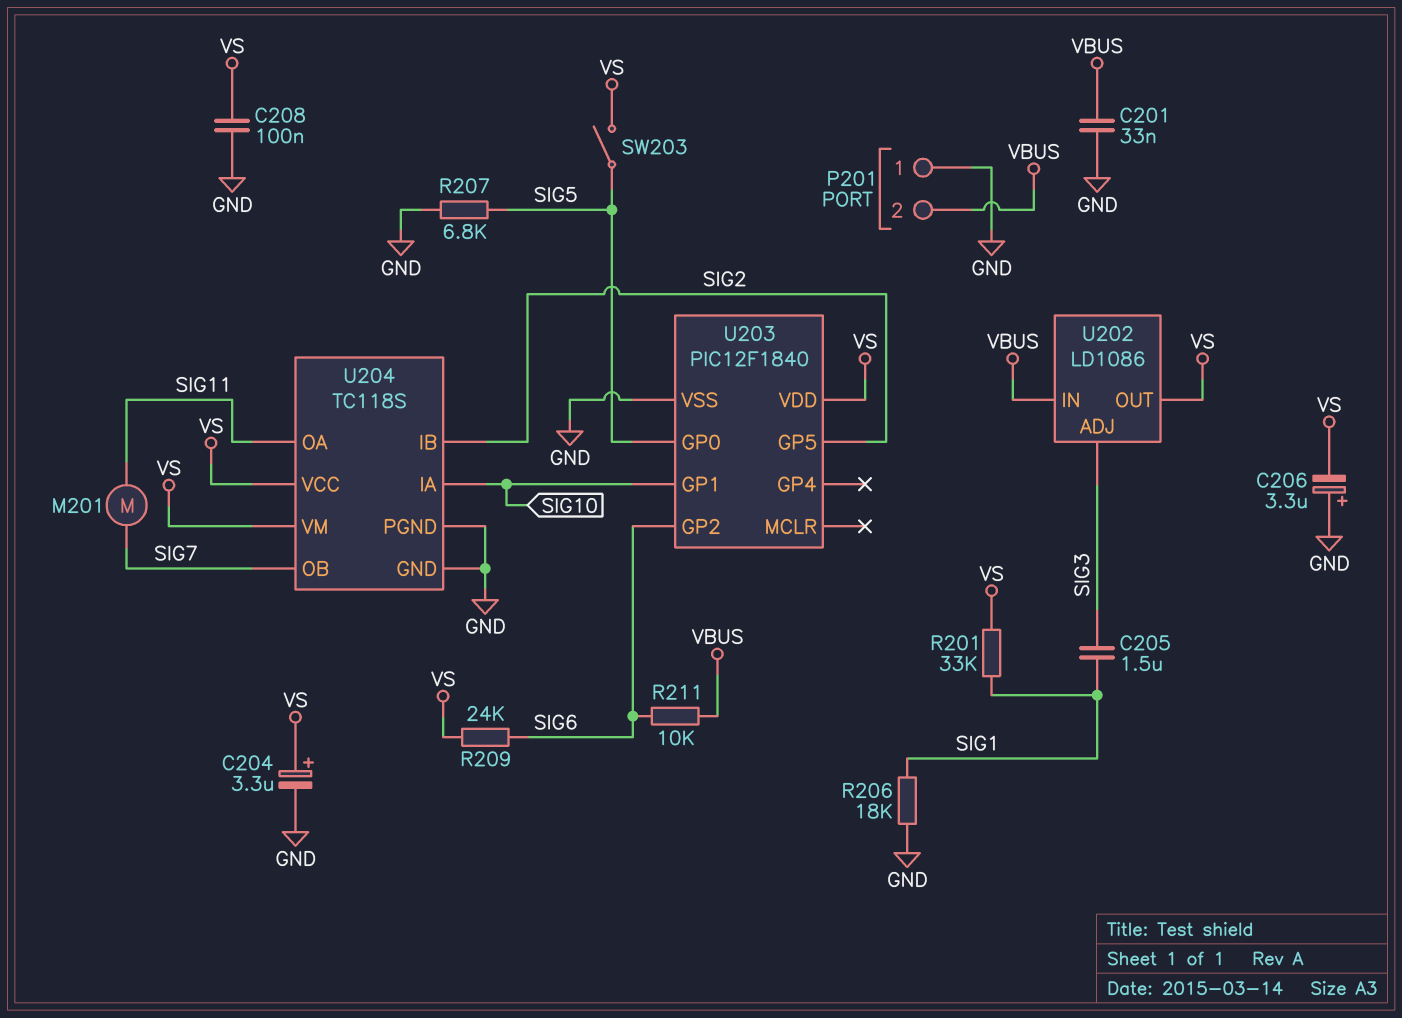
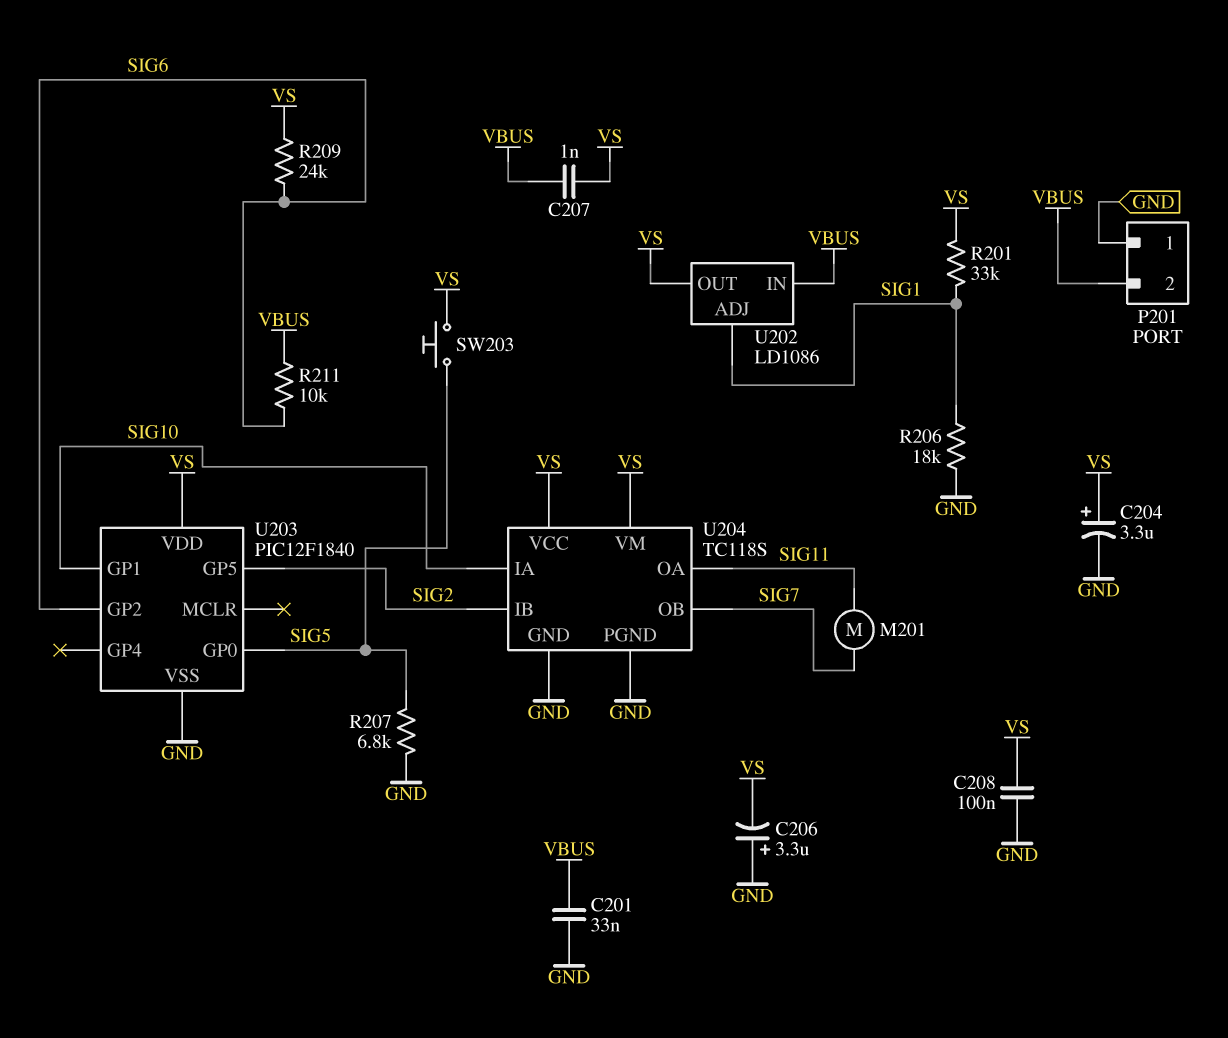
C205: 1.5uF (SIG1, SIG3) -> none
C207: none -> 1nF (VBUS, VS)
SW203: switch (SIG5, VS) -> button (SIG5, VS)
U202 pin ADJ: SIG3 -> SIG1

